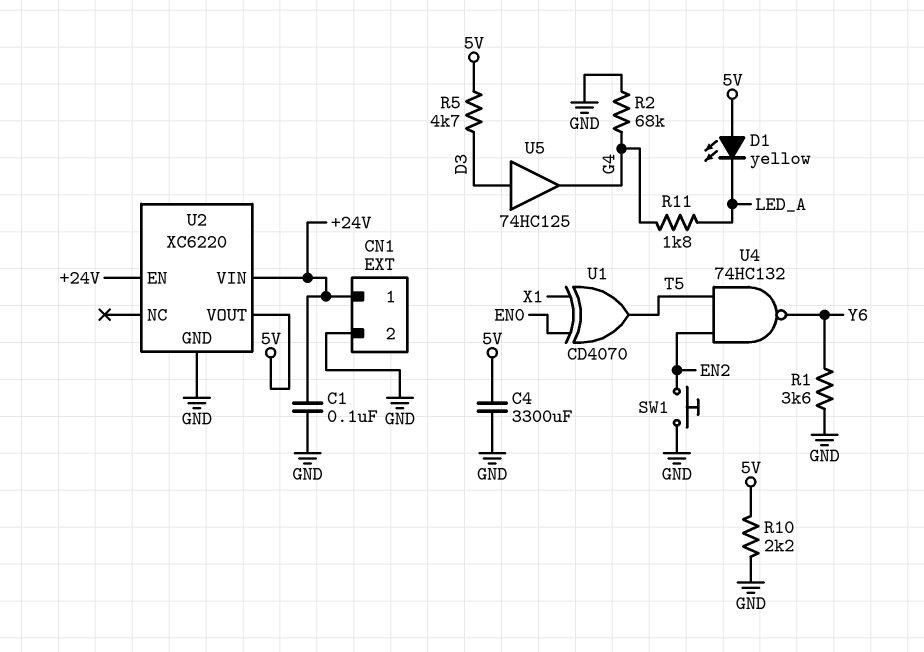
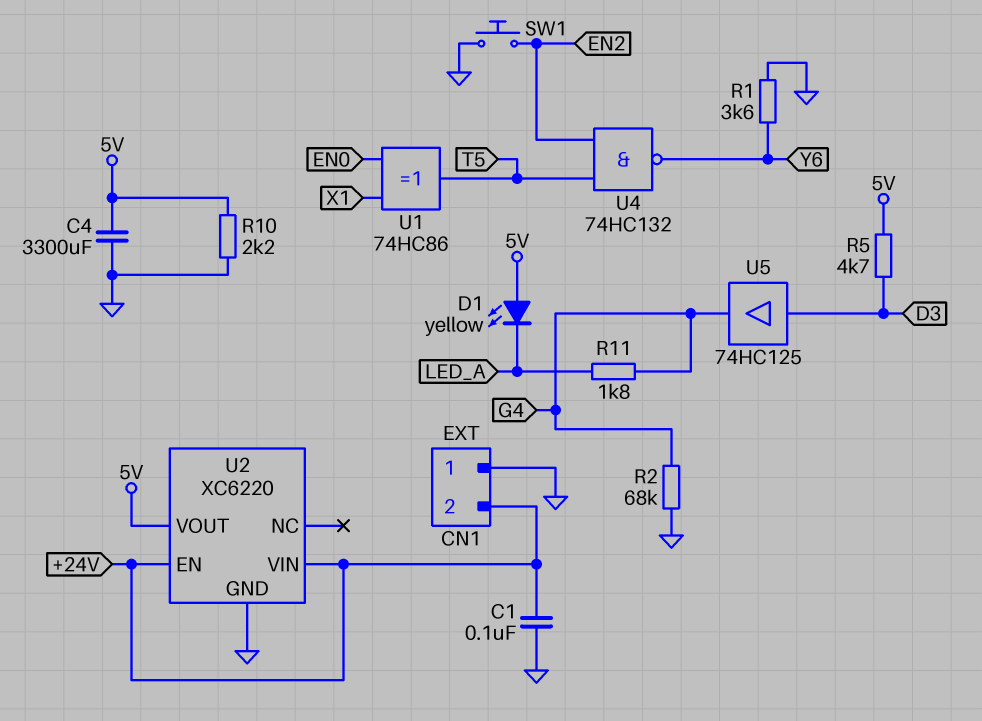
CN1 pin 1: +24V -> GND
CN1 pin 2: GND -> +24V
U1: XOR CD4070 (in EN0, in X1, out T5) -> XOR 74HC86 (in EN0, in X1, out T5)

